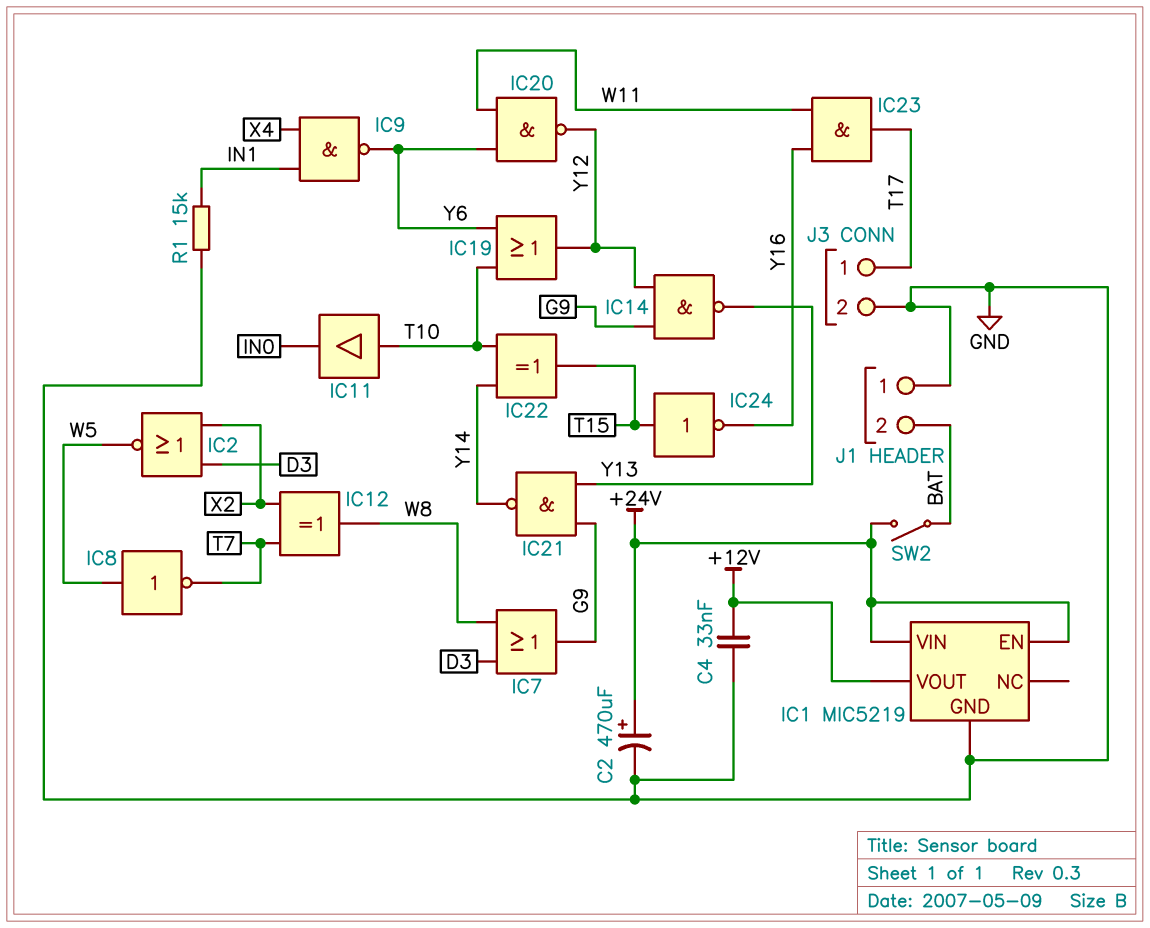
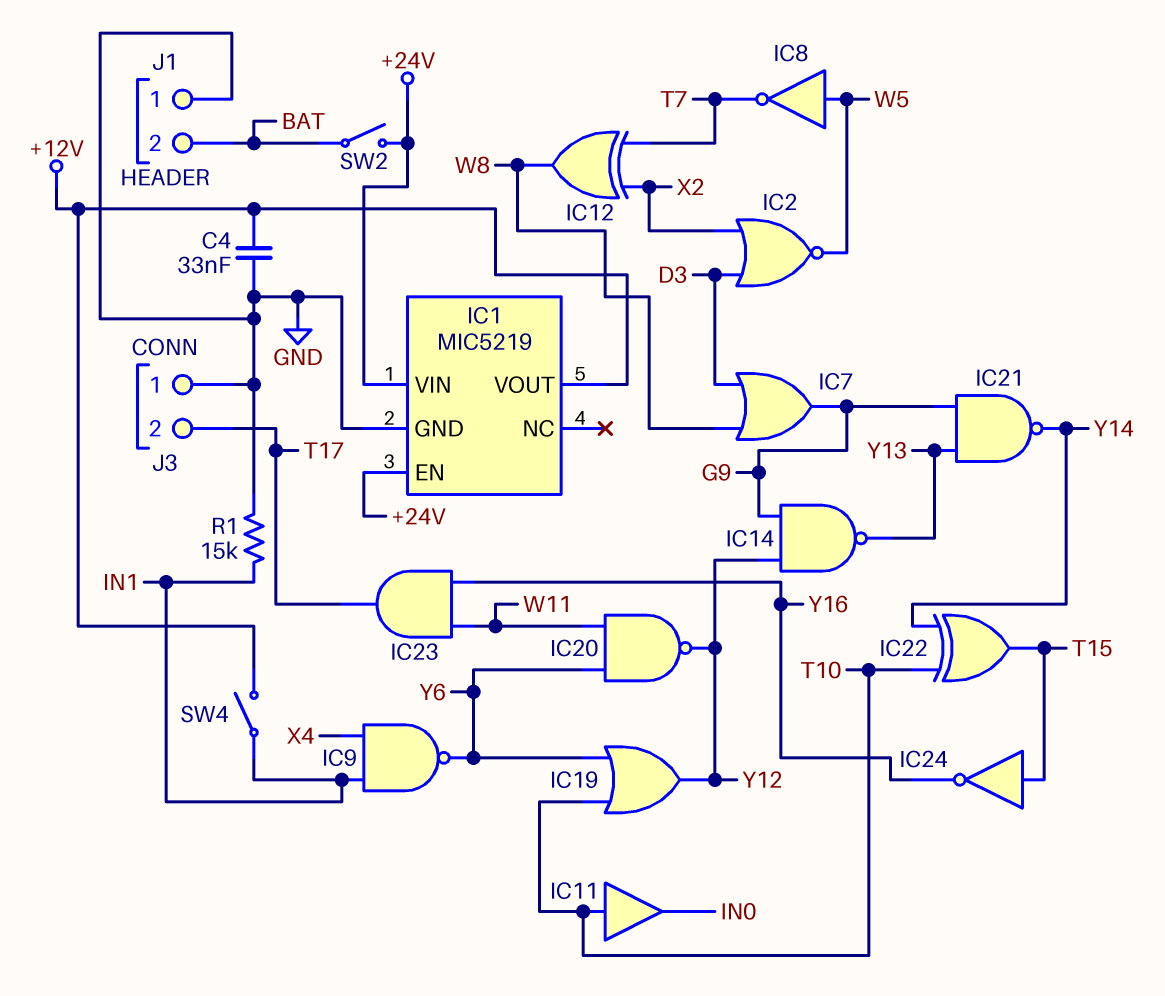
C2: 470uF (plus +24V, minus GND) -> none
J3 pin 1: T17 -> GND
J3 pin 2: GND -> T17
SW4: none -> switch (+12V, IN1)

